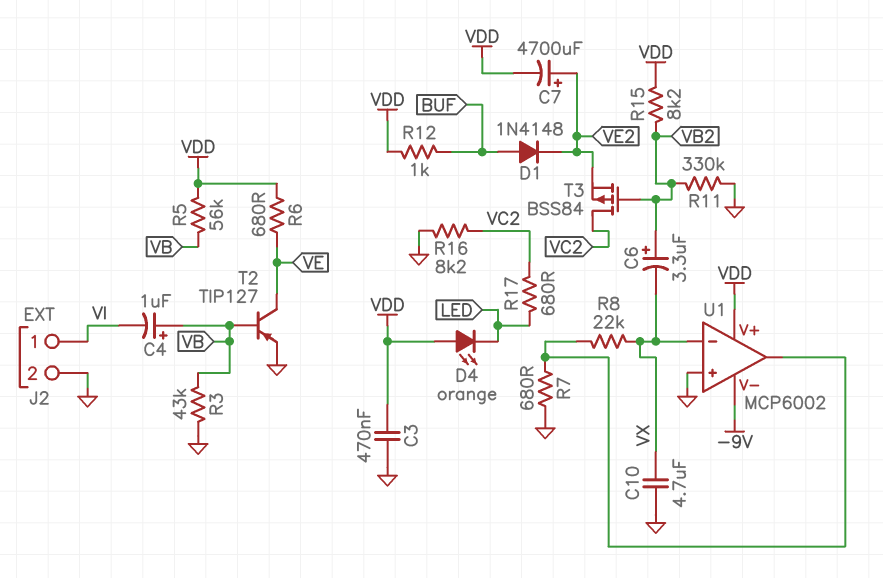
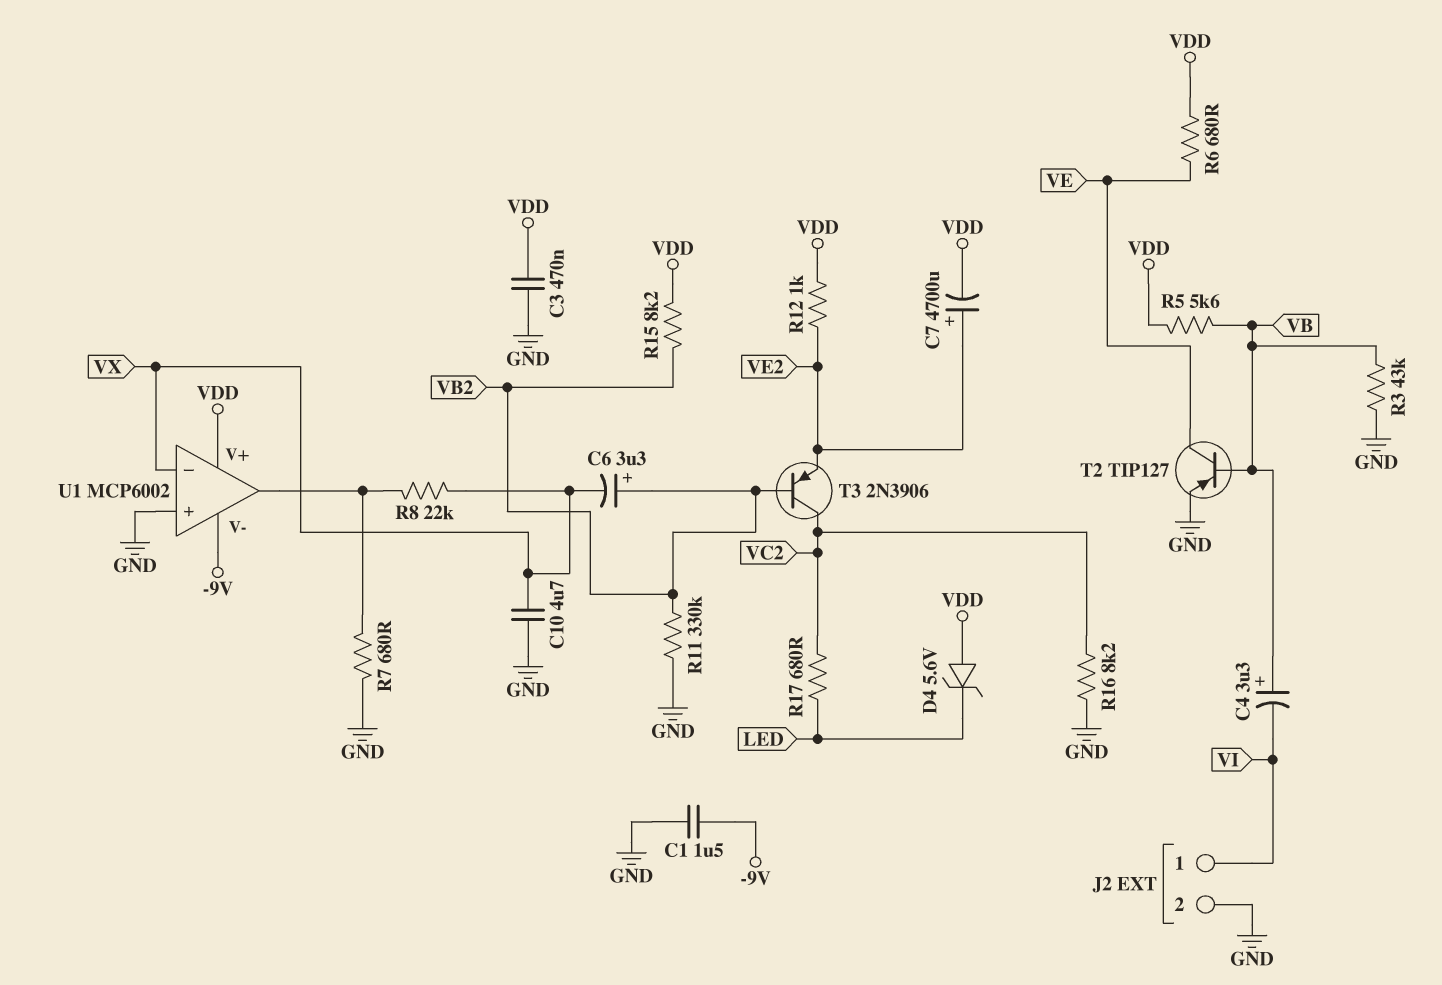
C1: none -> 1.5uF (-9V, GND)
C4: 1uF (plus VB, minus VI) -> 3.3uF (plus VB, minus VI)
D1: diode 1N4148 (A BUF, K VE2) -> none
D4: LED orange (A VDD, K LED) -> zener 5.6V (A VDD, K LED)
R5: 56k (VB, VDD) -> 5.6k (VB, VDD)
R12: 1k (BUF, VDD) -> 1k (VDD, VE2)
T3: PMOS BSS84 (G VB2, D VC2, S VE2) -> PNP 2N3906 (B VB2, C VC2, E VE2)

